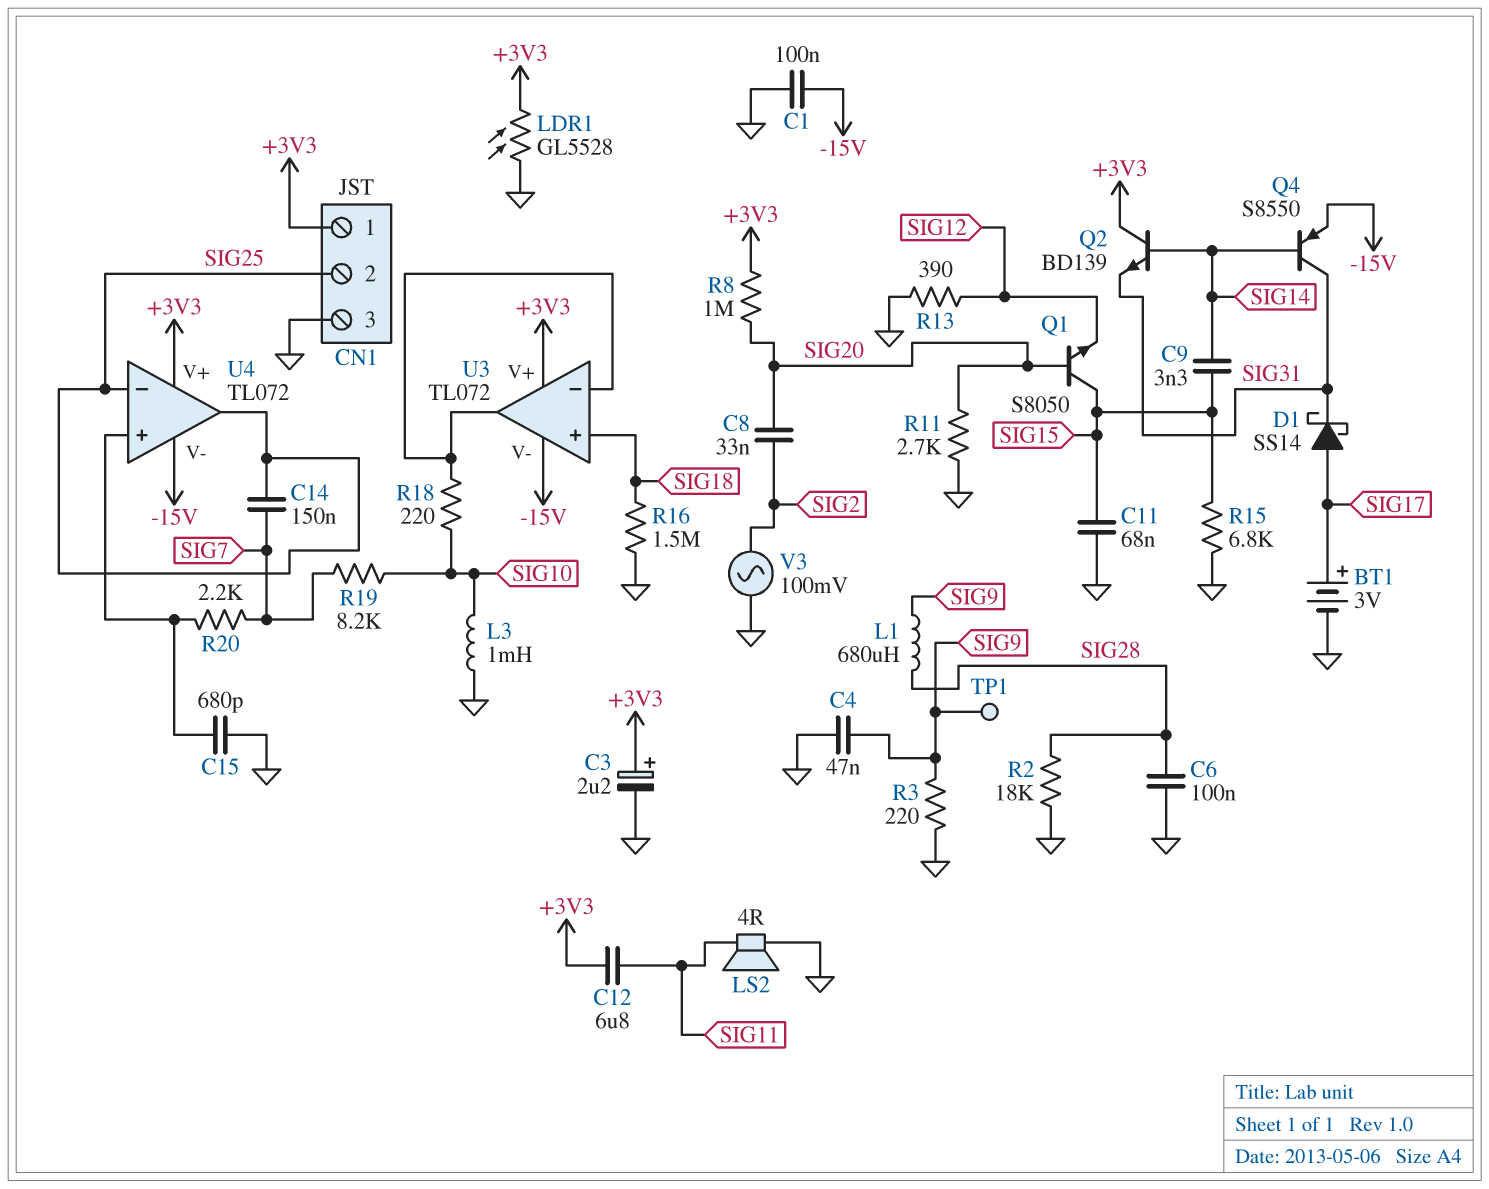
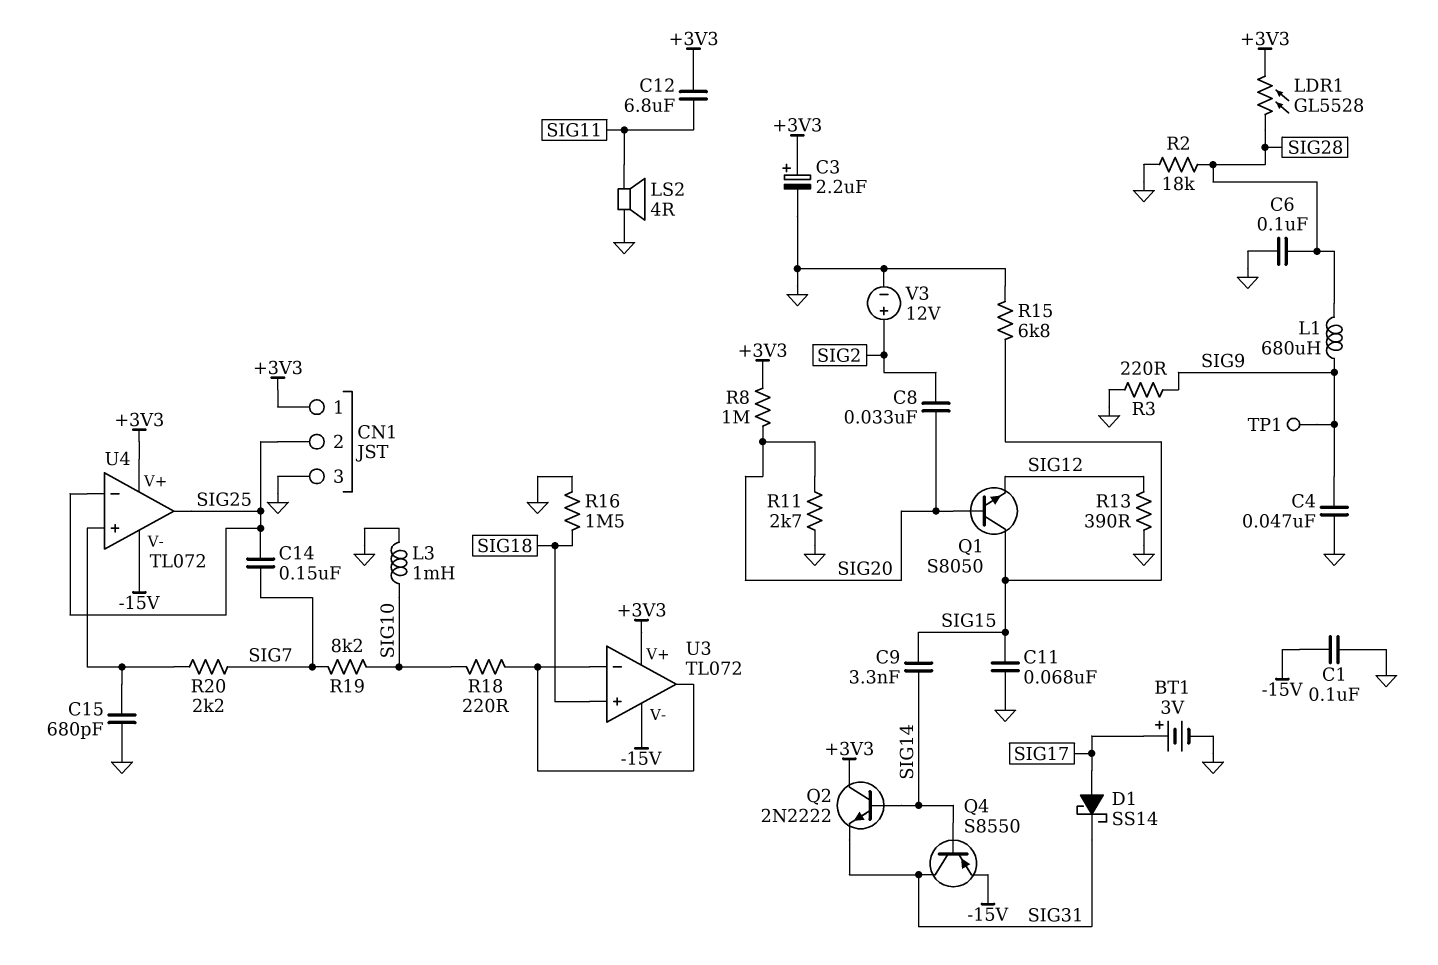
LDR1: GL5528 (+3V3, GND) -> GL5528 (+3V3, SIG28)
Q2: NPN BD139 (B SIG14, C +3V3, E SIG31) -> NPN 2N2222 (B SIG14, C +3V3, E SIG31)
V3: AC 100mV (GND, SIG2) -> 12V (plus SIG2, minus GND)

